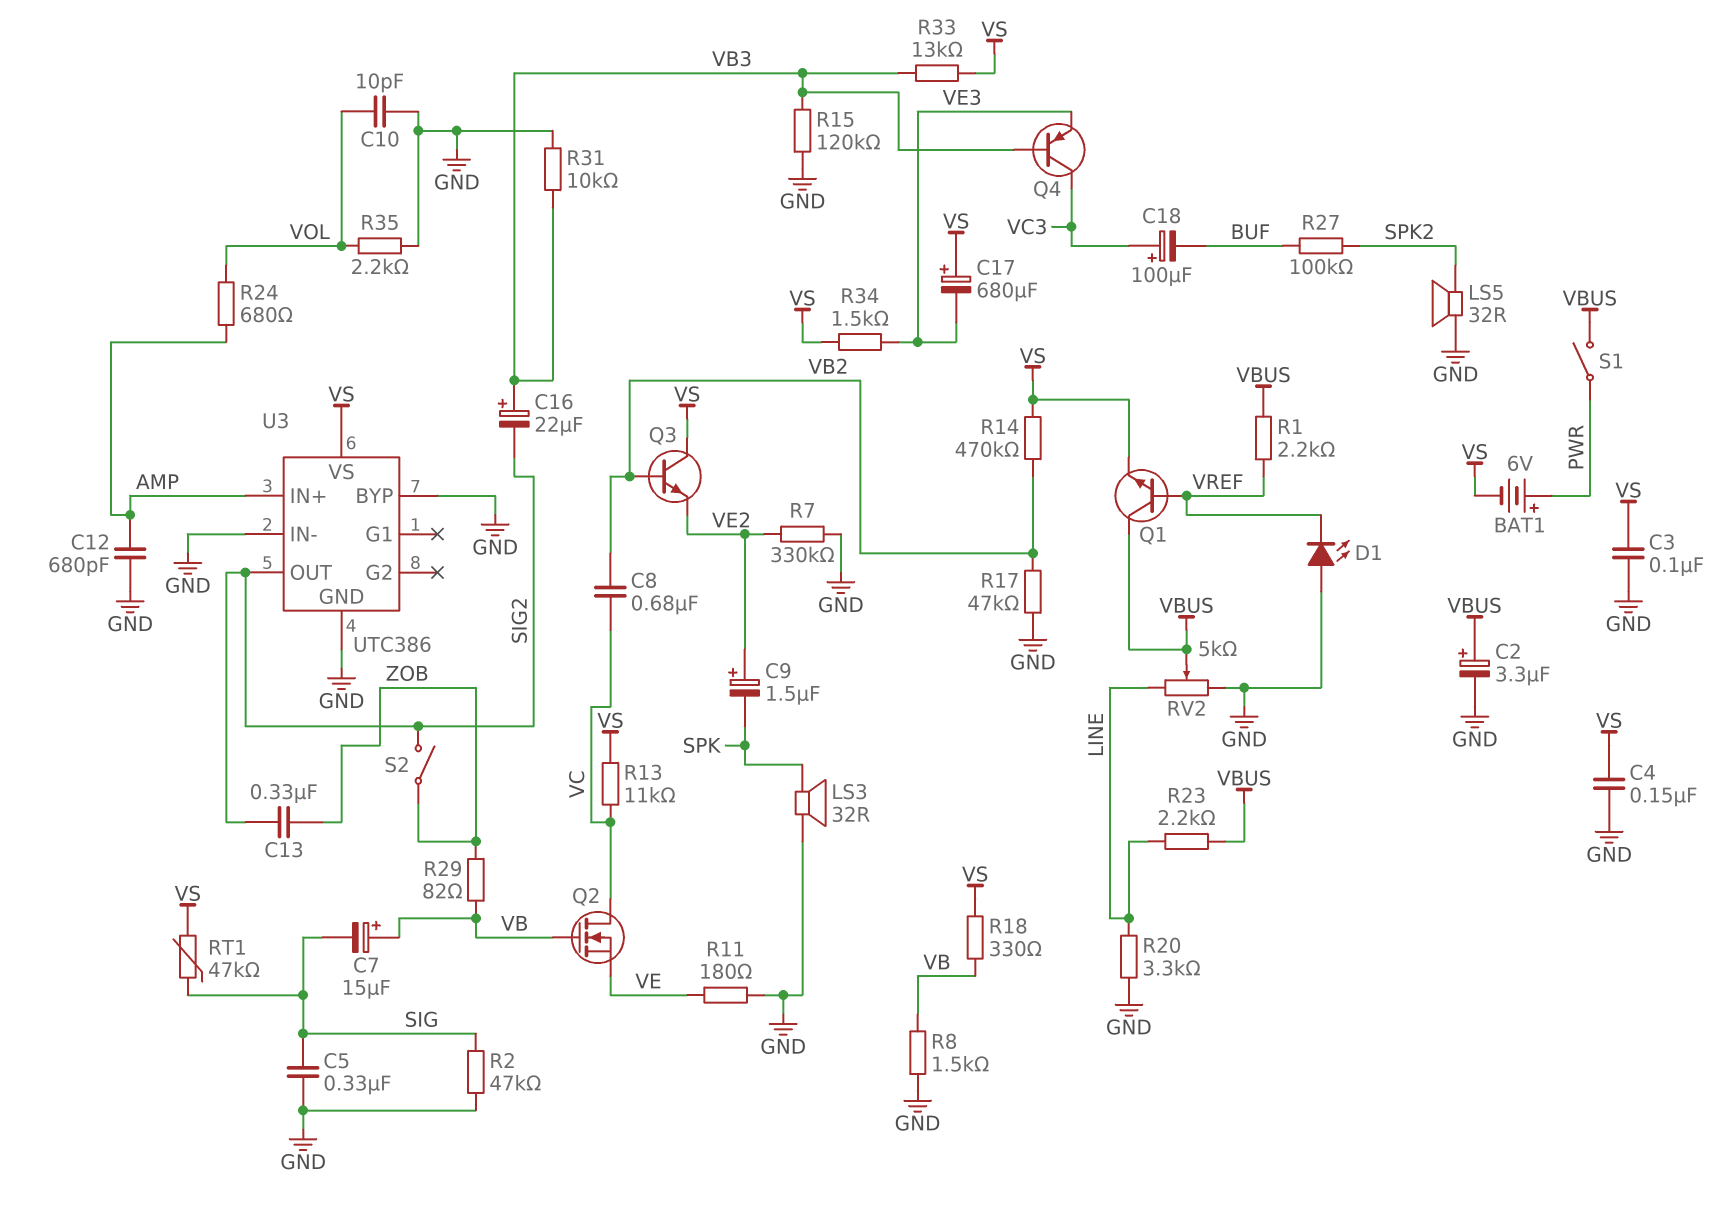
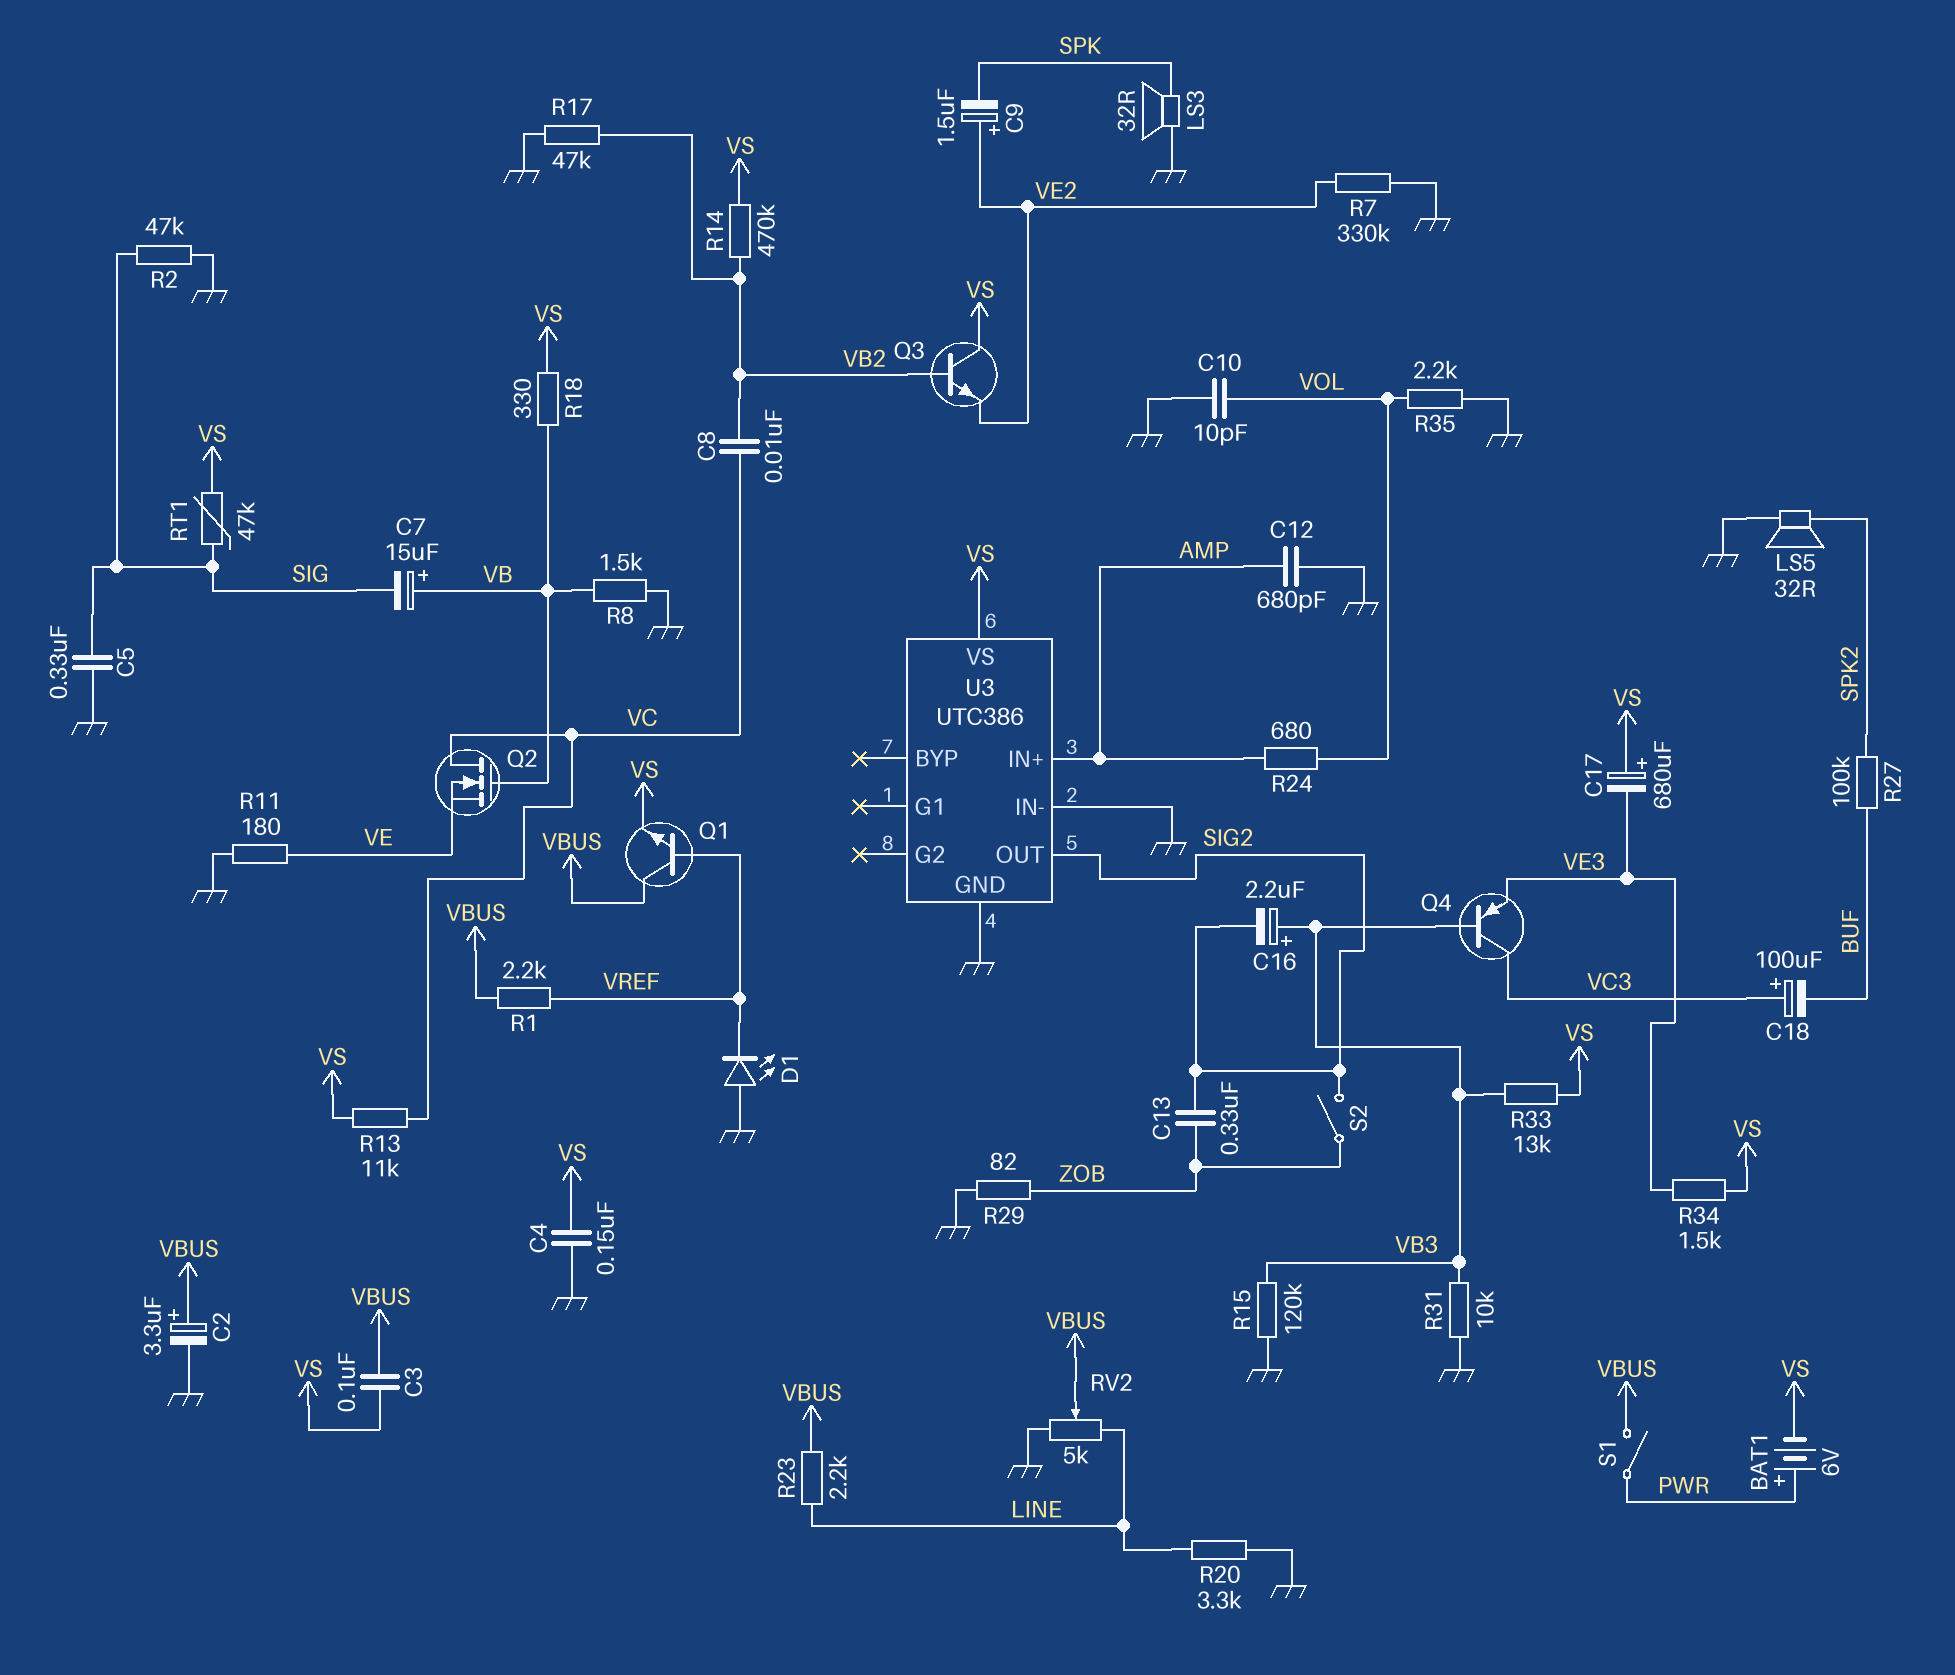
C3: 100nF (GND, VS) -> 100nF (VBUS, VS)
C8: 680nF (VB2, VC) -> 10nF (VB2, VC)
C16: 22uF (plus VB3, minus SIG2) -> 2.2uF (plus VB3, minus SIG2)
R29: 82 (VB, ZOB) -> 82 (GND, ZOB)
U3 pin BYP: GND -> none

